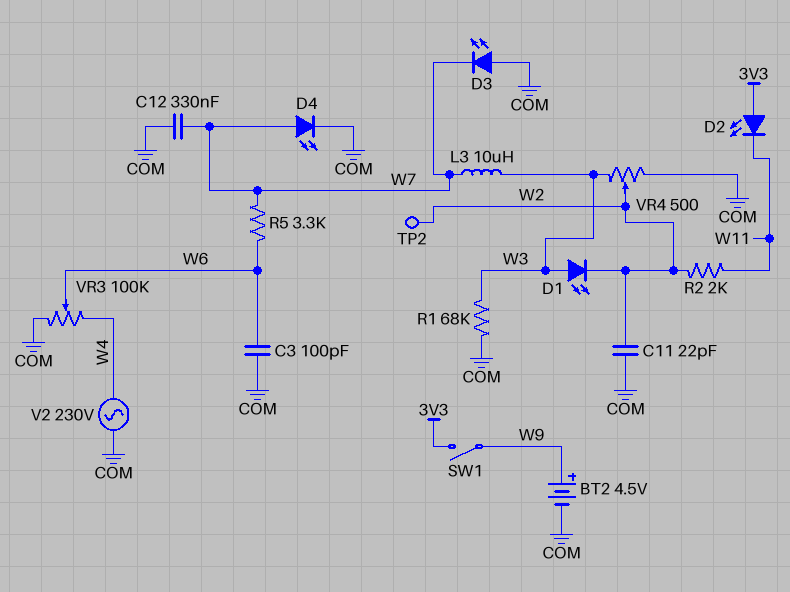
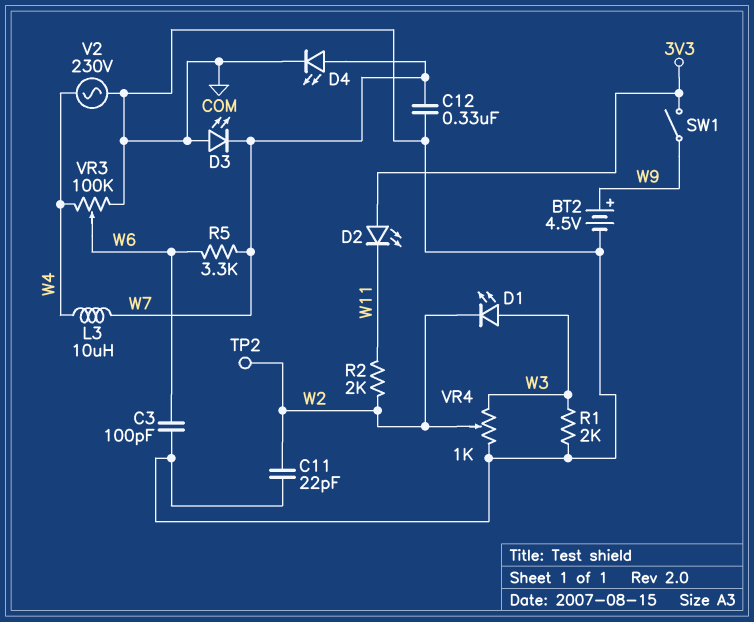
L3: 10uH (W3, W7) -> 10uH (W4, W7)
R1: 68k (COM, W3) -> 2k (COM, W3)
VR4: 500 (COM, W3, wiper W2) -> 1k (COM, W3, wiper W2)

